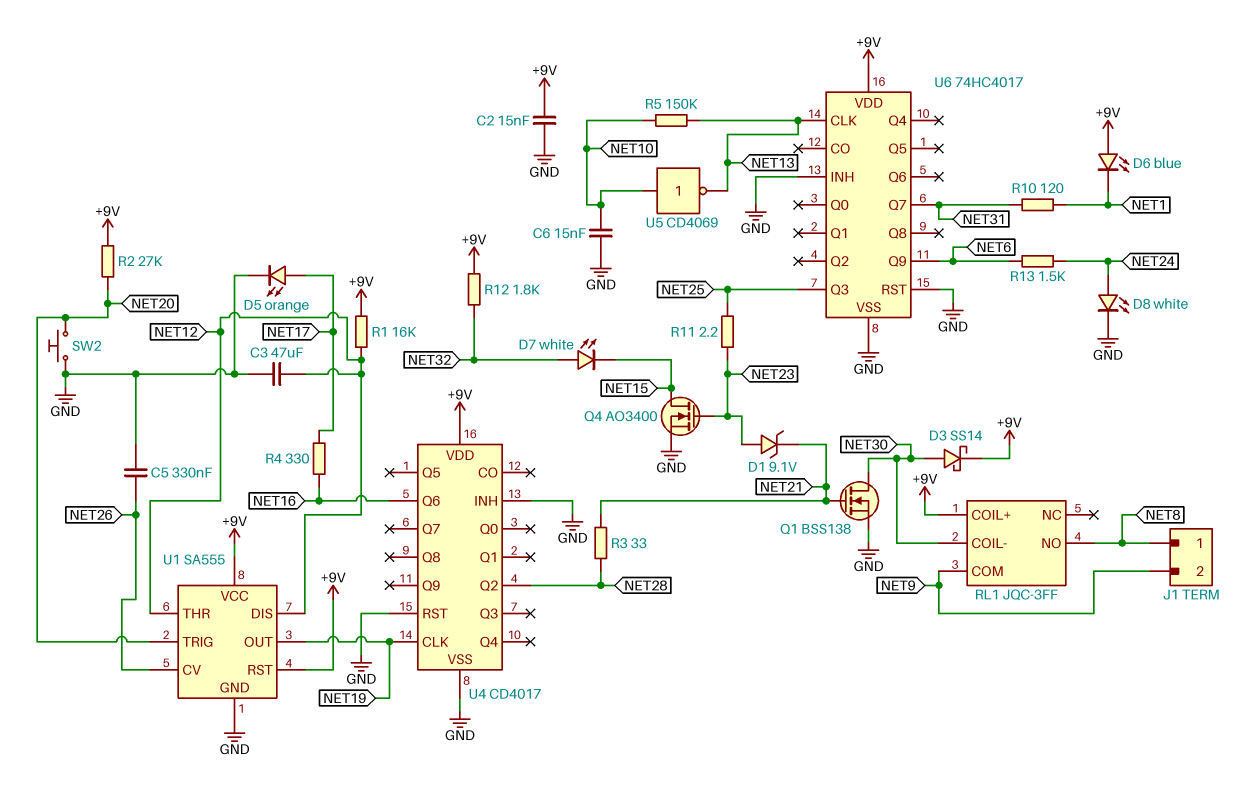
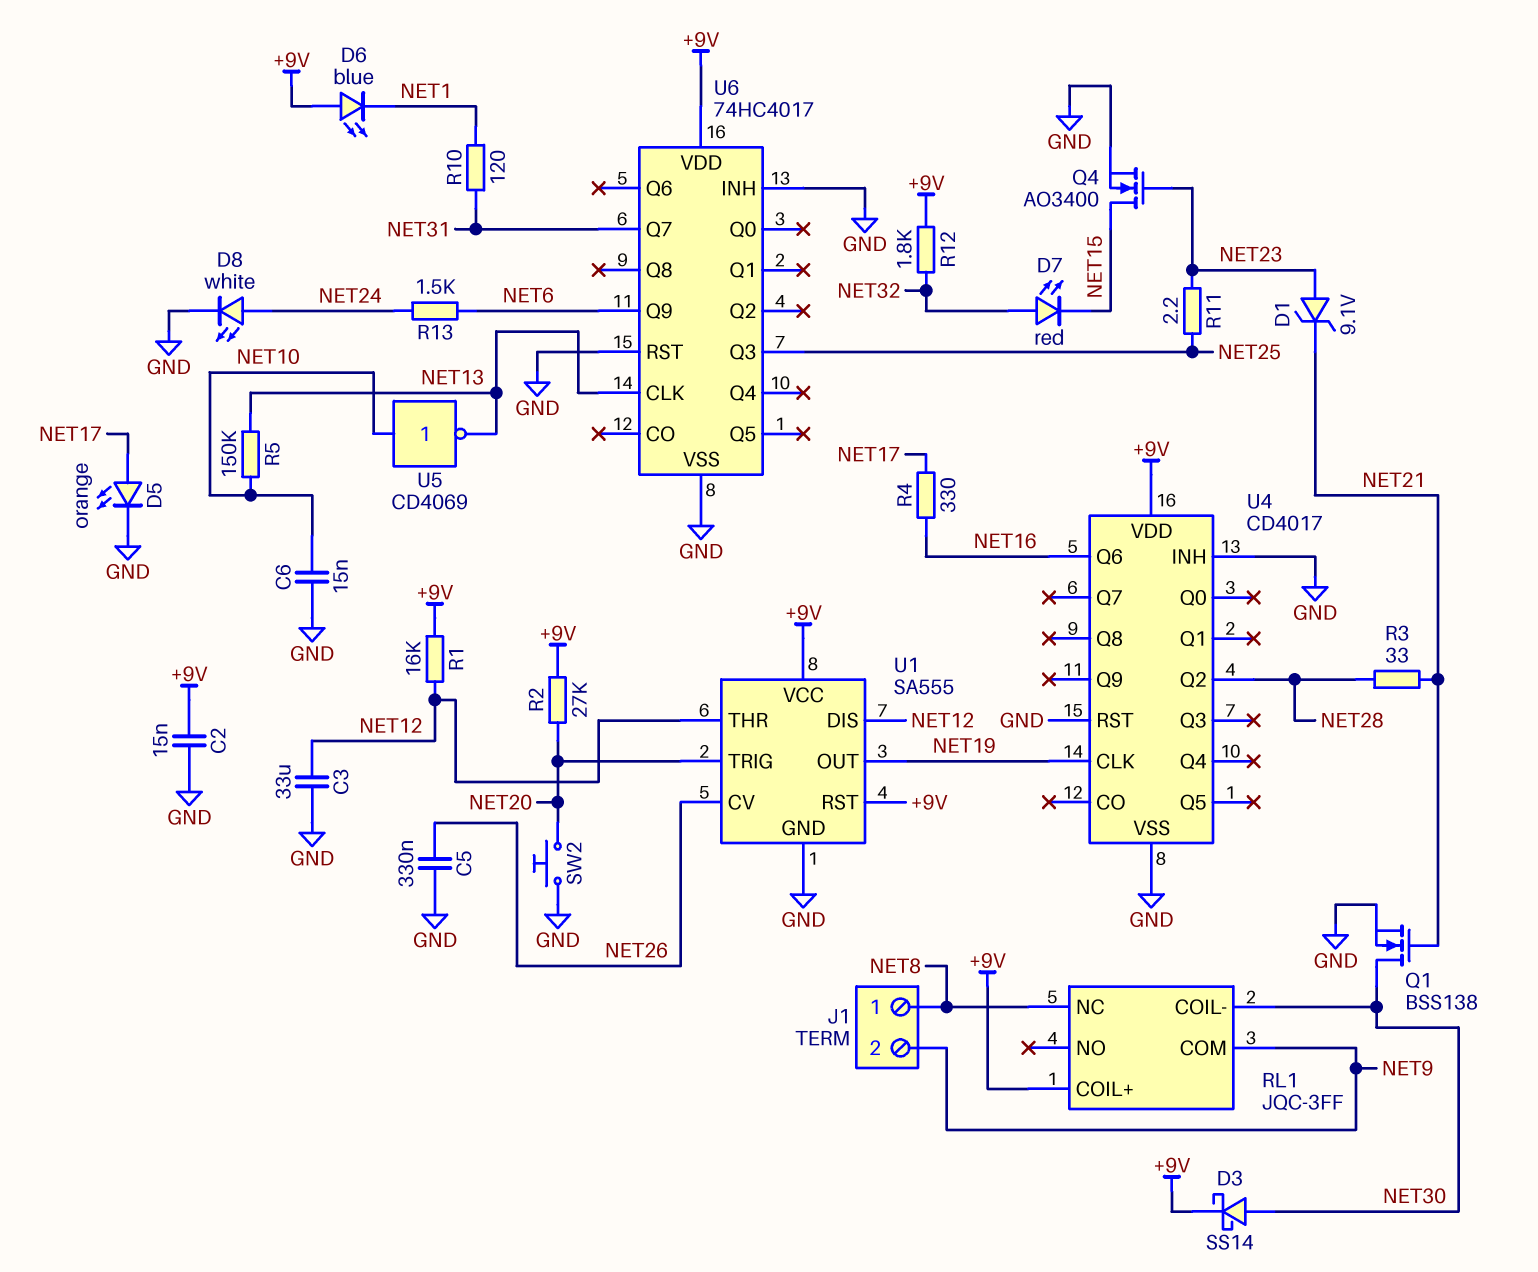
C3: 47uF (GND, NET12) -> 33uF (GND, NET12)
D7: LED white (A NET32, K NET15) -> LED red (A NET32, K NET15)
RL1 pin NC: none -> NET8
RL1 pin NO: NET8 -> none

